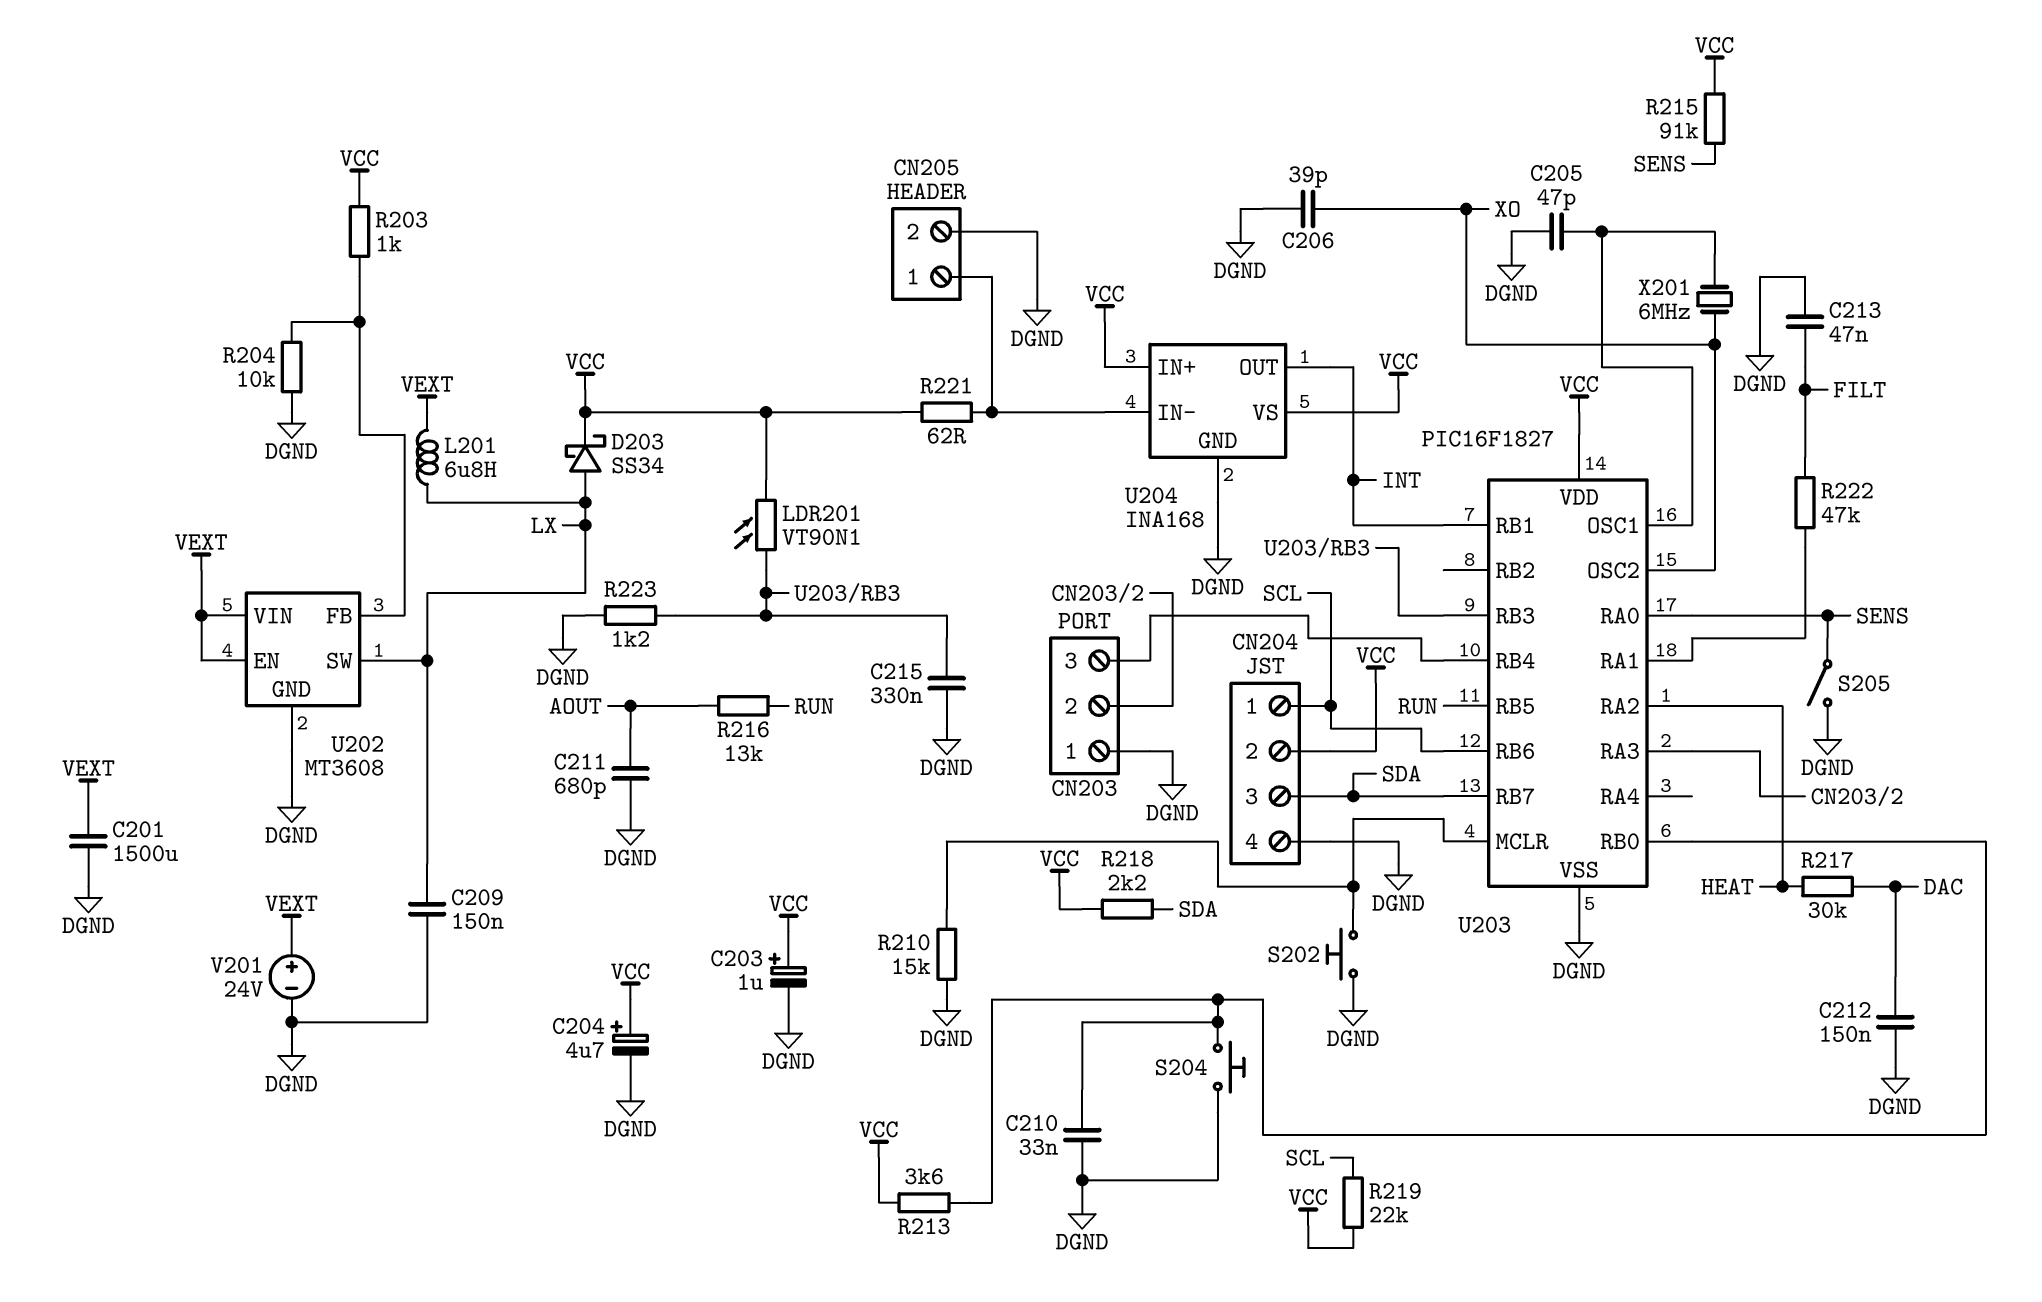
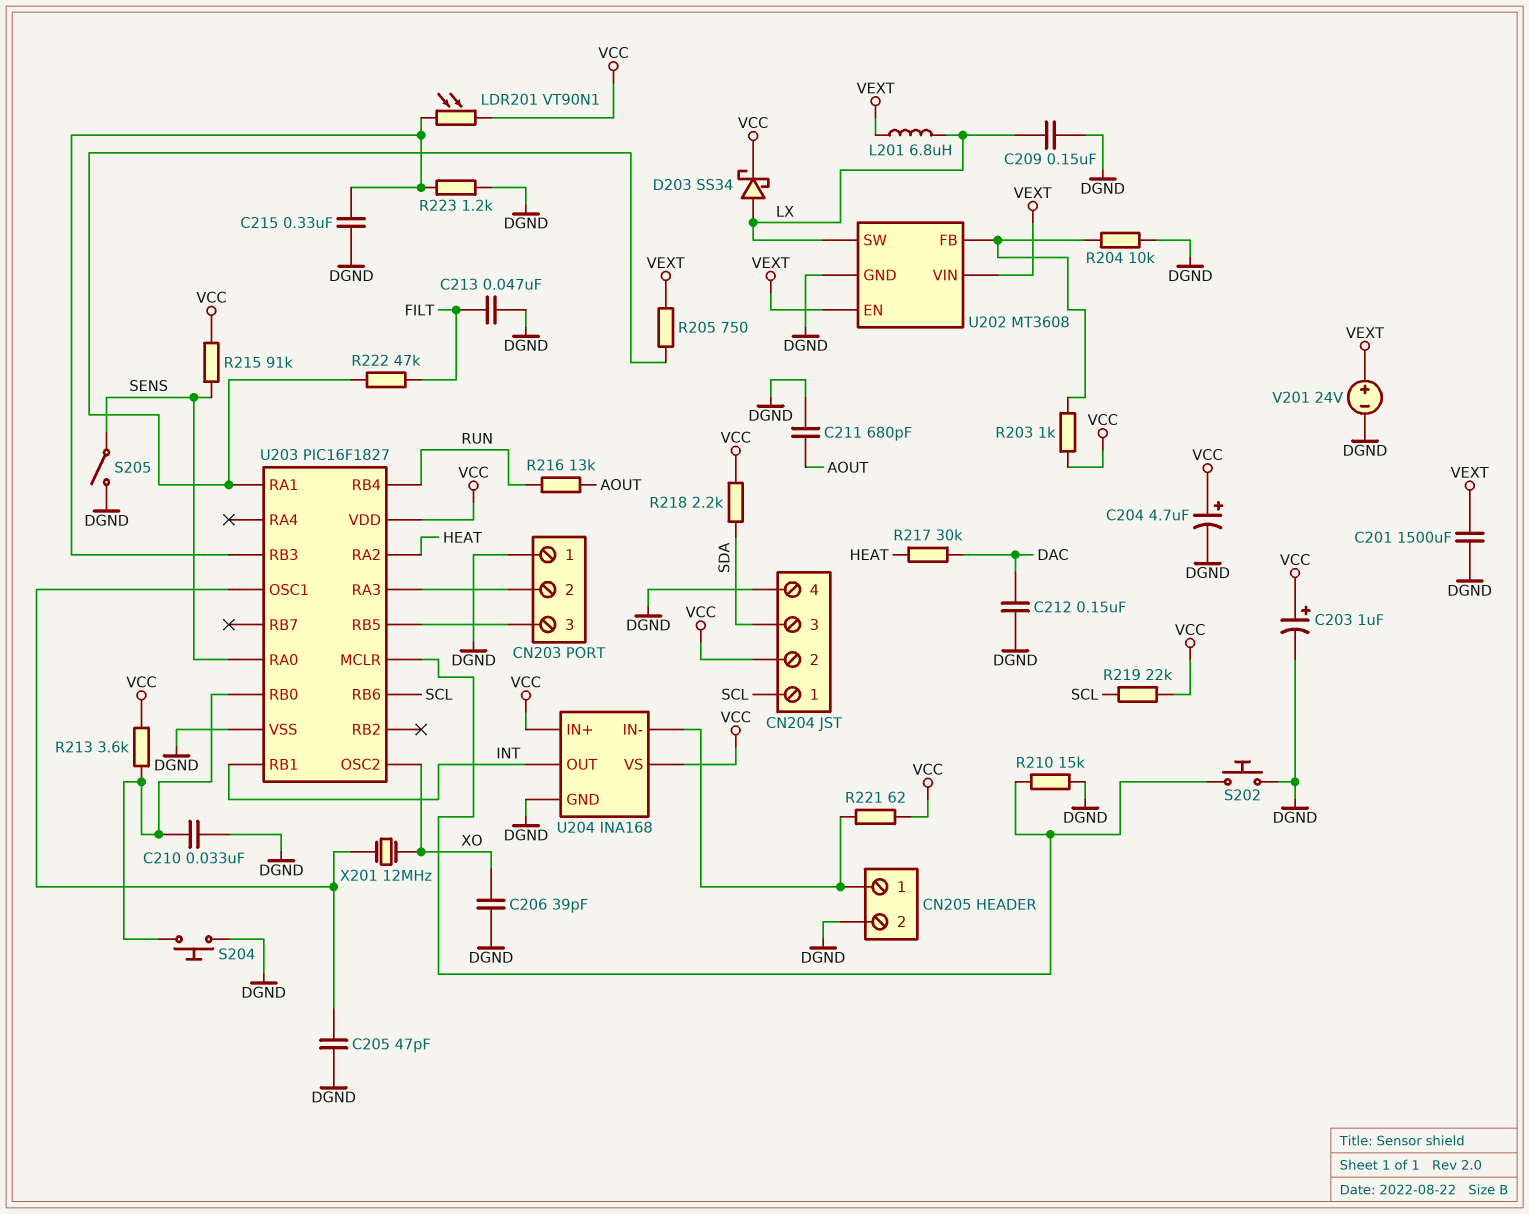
R205: none -> 750 (U203/RA1, VEXT)
U203 pin RB4: CN203/3 -> RUN
U203 pin RB5: RUN -> CN203/3
U203 pin RB7: SDA -> none
X201: 6MHz (U203/OSC1, XO) -> 12MHz (U203/OSC1, XO)

